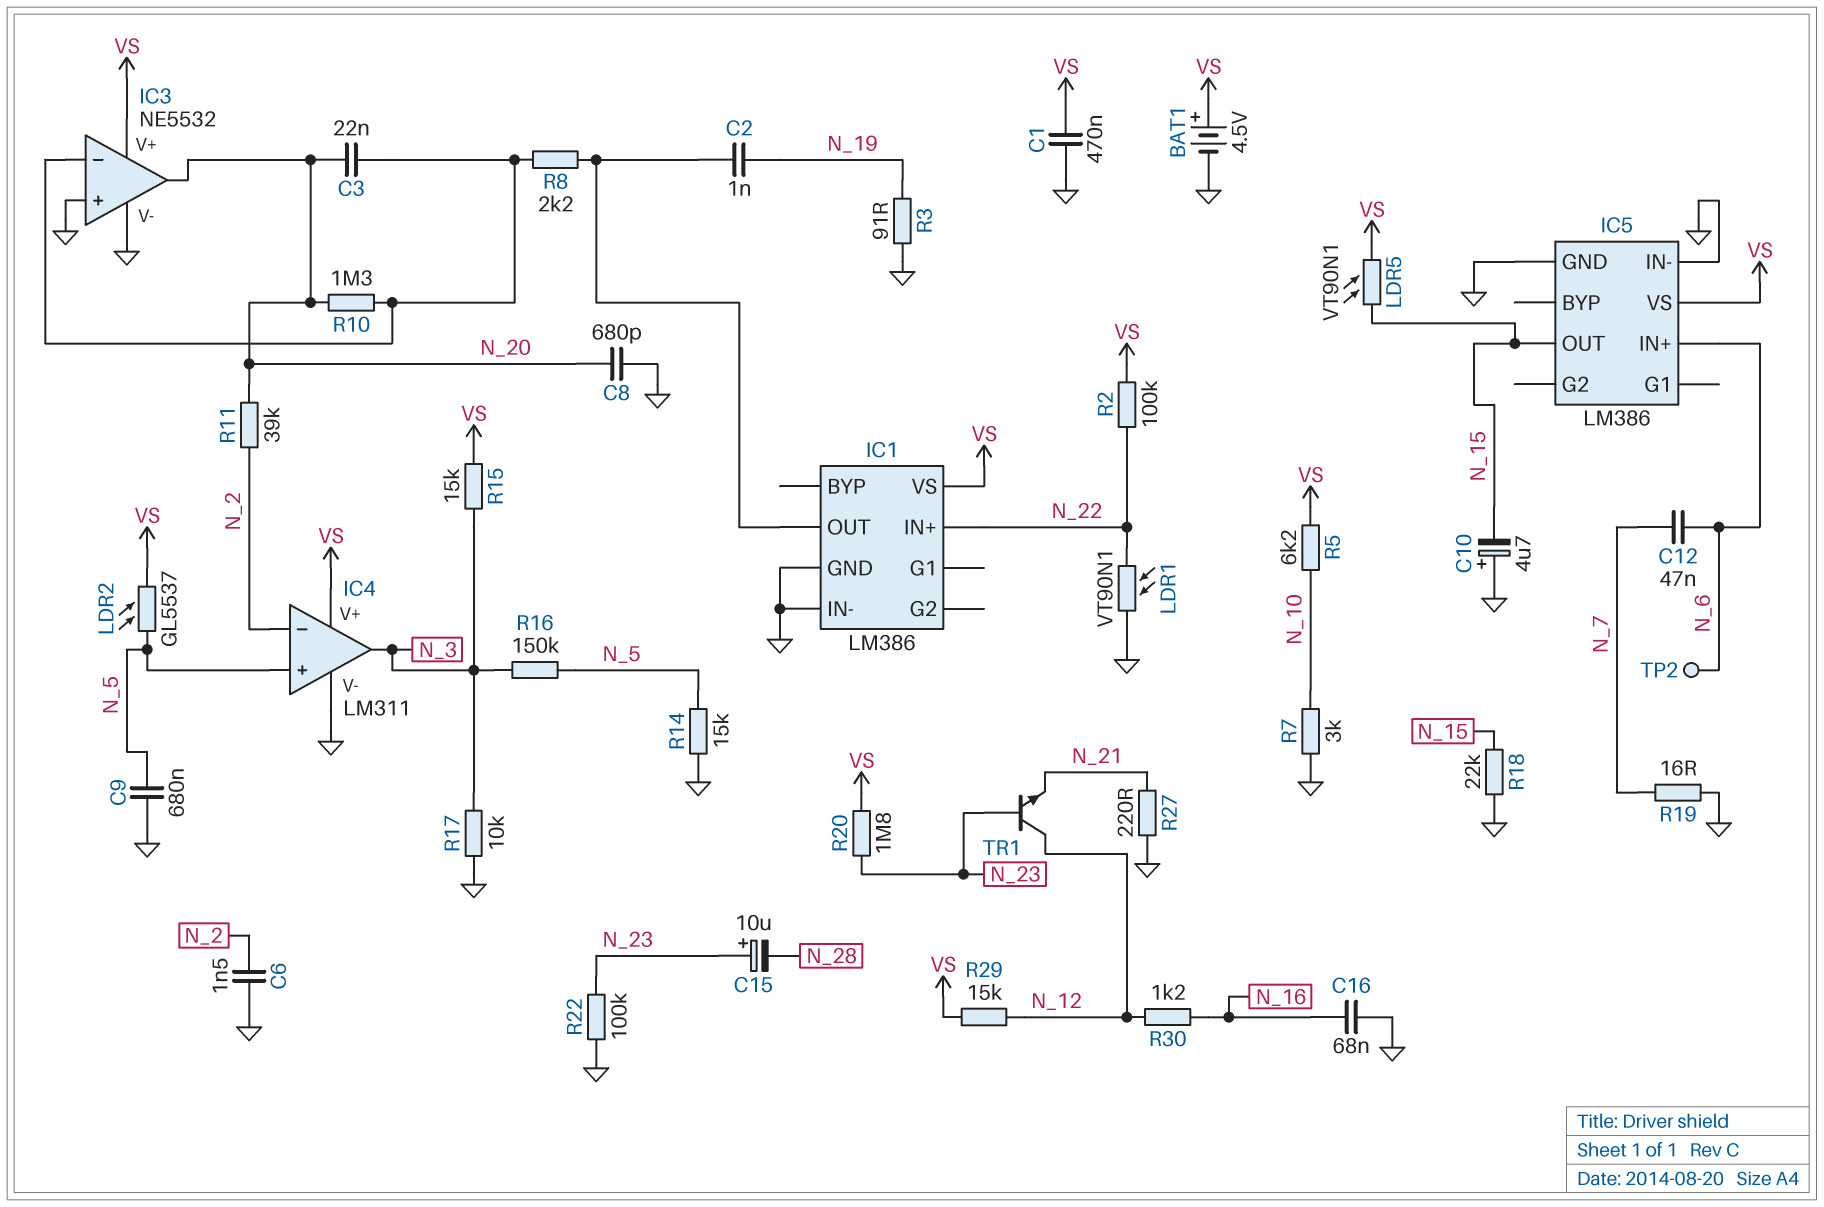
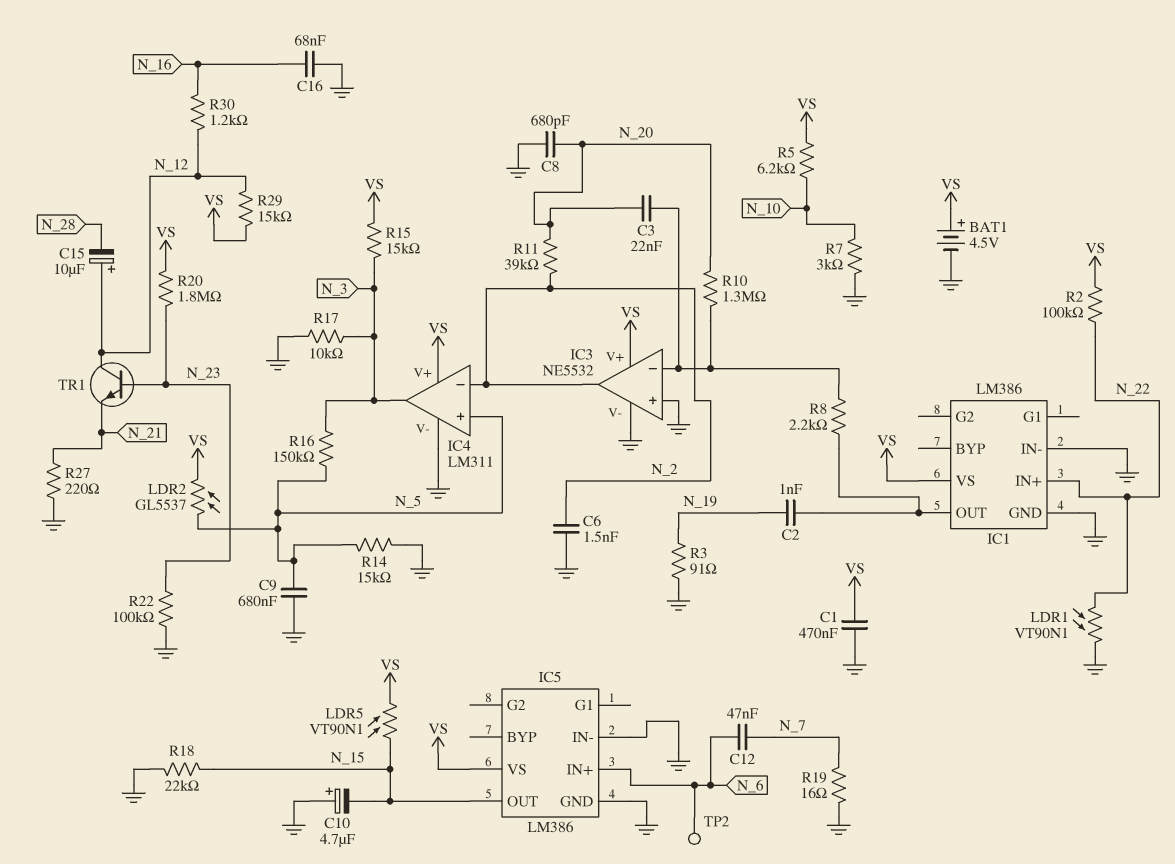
C15: 10uF (plus N_23, minus N_28) -> 10uF (plus N_12, minus N_28)
IC3 pin out: N_20 -> N_2

